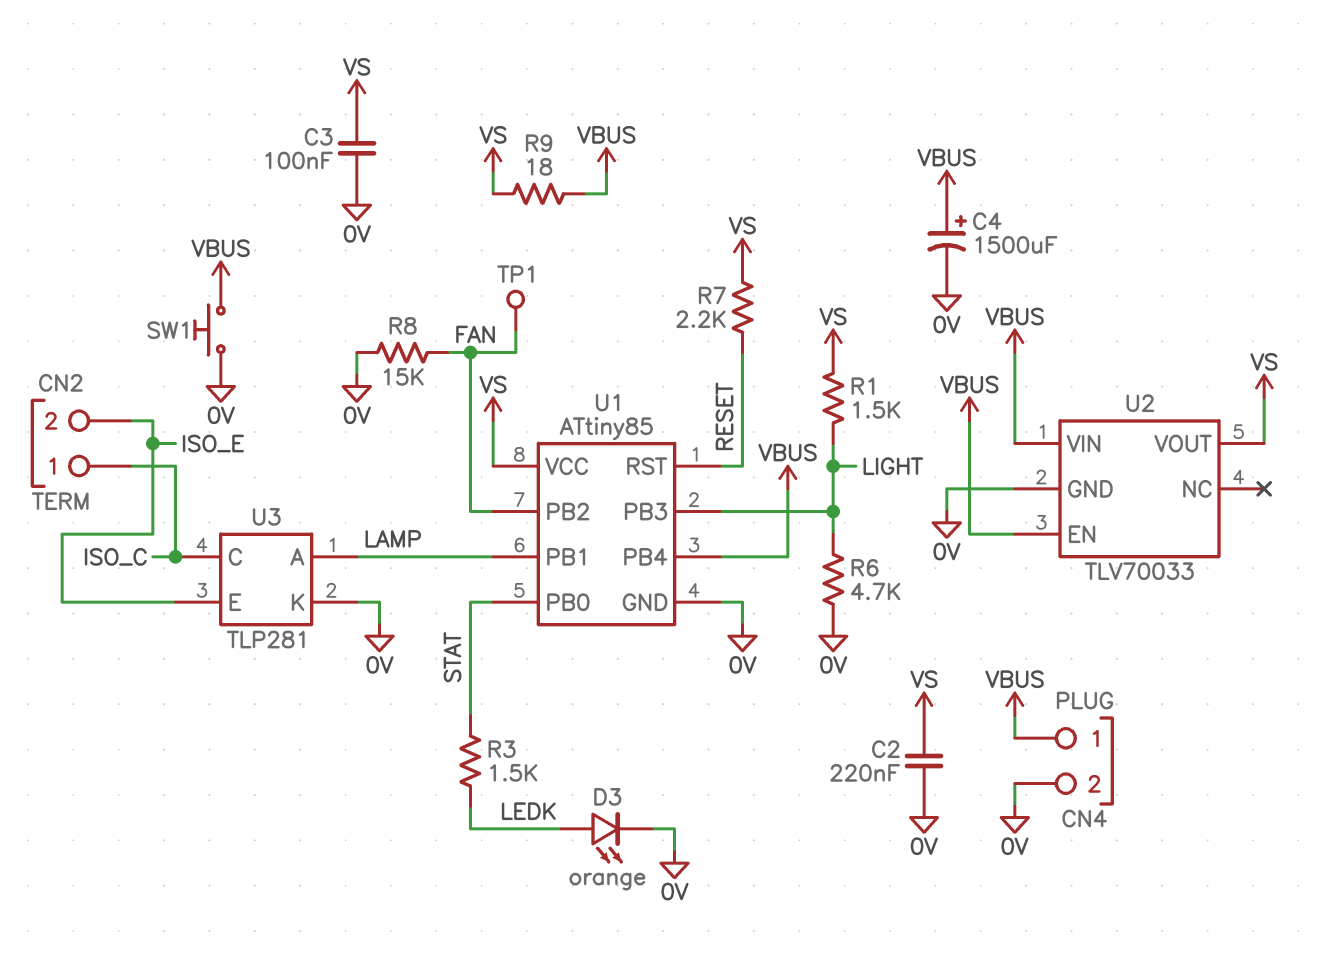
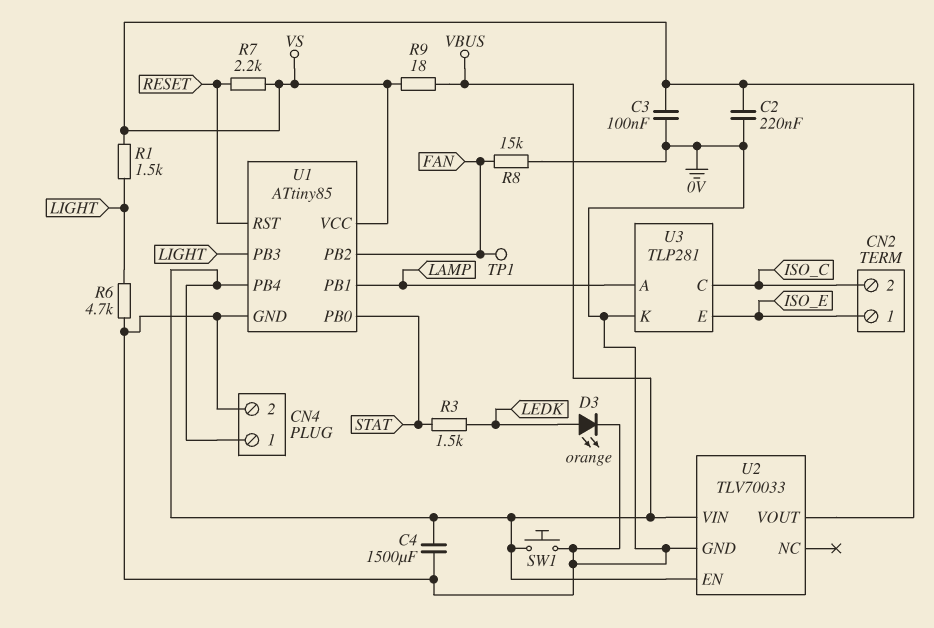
C4: 1500uF (plus VBUS, minus 0V) -> 1500uF (0V, VBUS)
CN2 pin 1: ISO_C -> ISO_E
CN2 pin 2: ISO_E -> ISO_C

